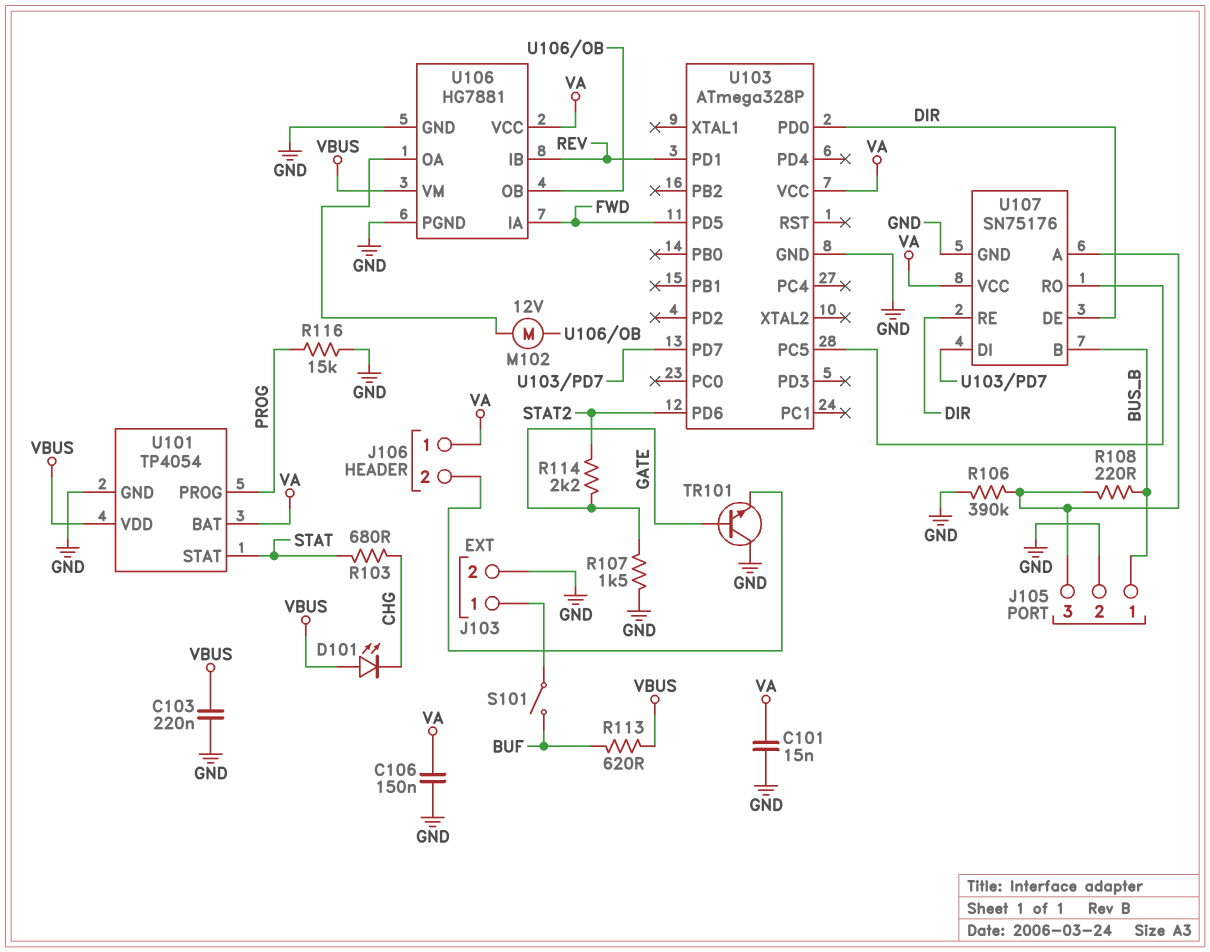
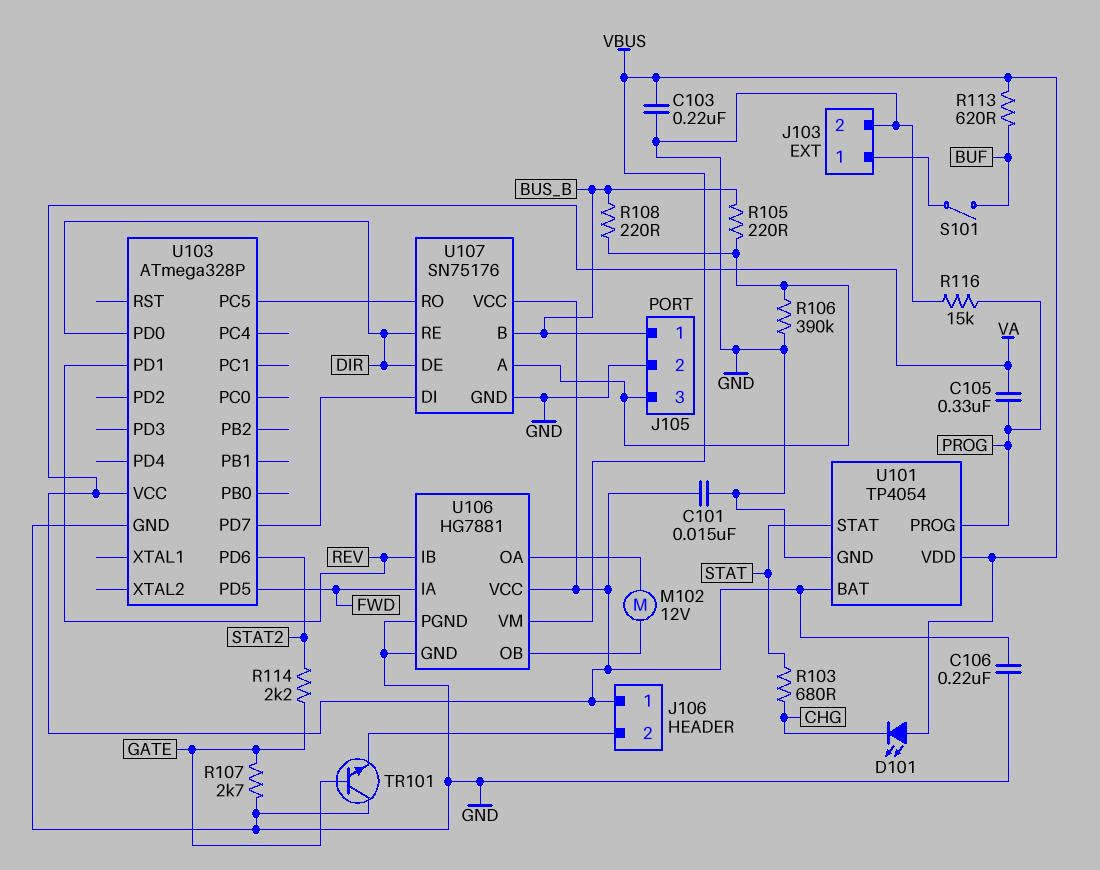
C105: none -> 330nF (PROG, VA)
C106: 150nF (GND, VA) -> 220nF (GND, VA)
R105: none -> 220 (BUS_B, J105/3)
R107: 1.5k (GATE, GND) -> 2.7k (GATE, GND)

